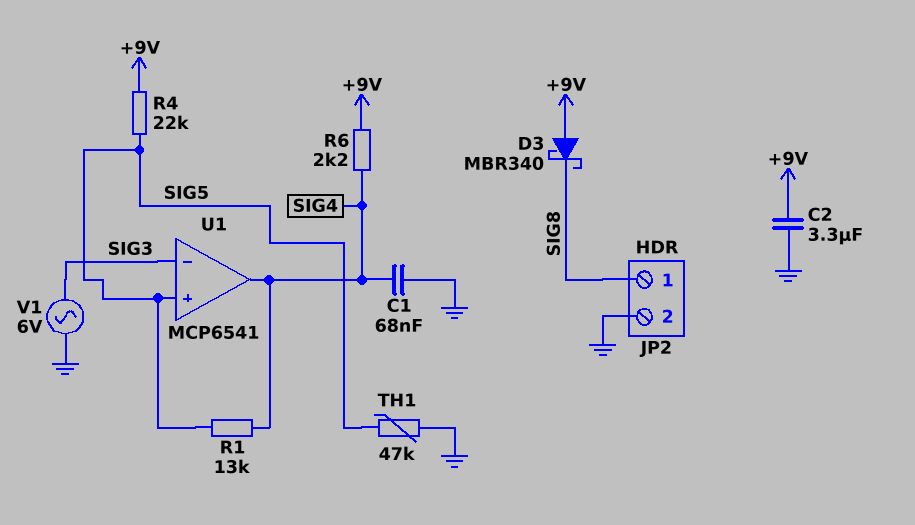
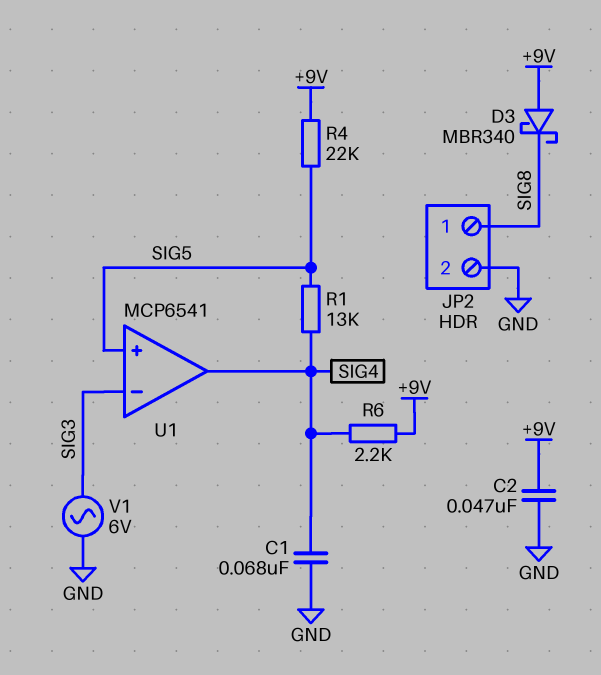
C2: 3.3uF (+9V, GND) -> 47nF (+9V, GND)
TH1: 47k (GND, SIG5) -> none

